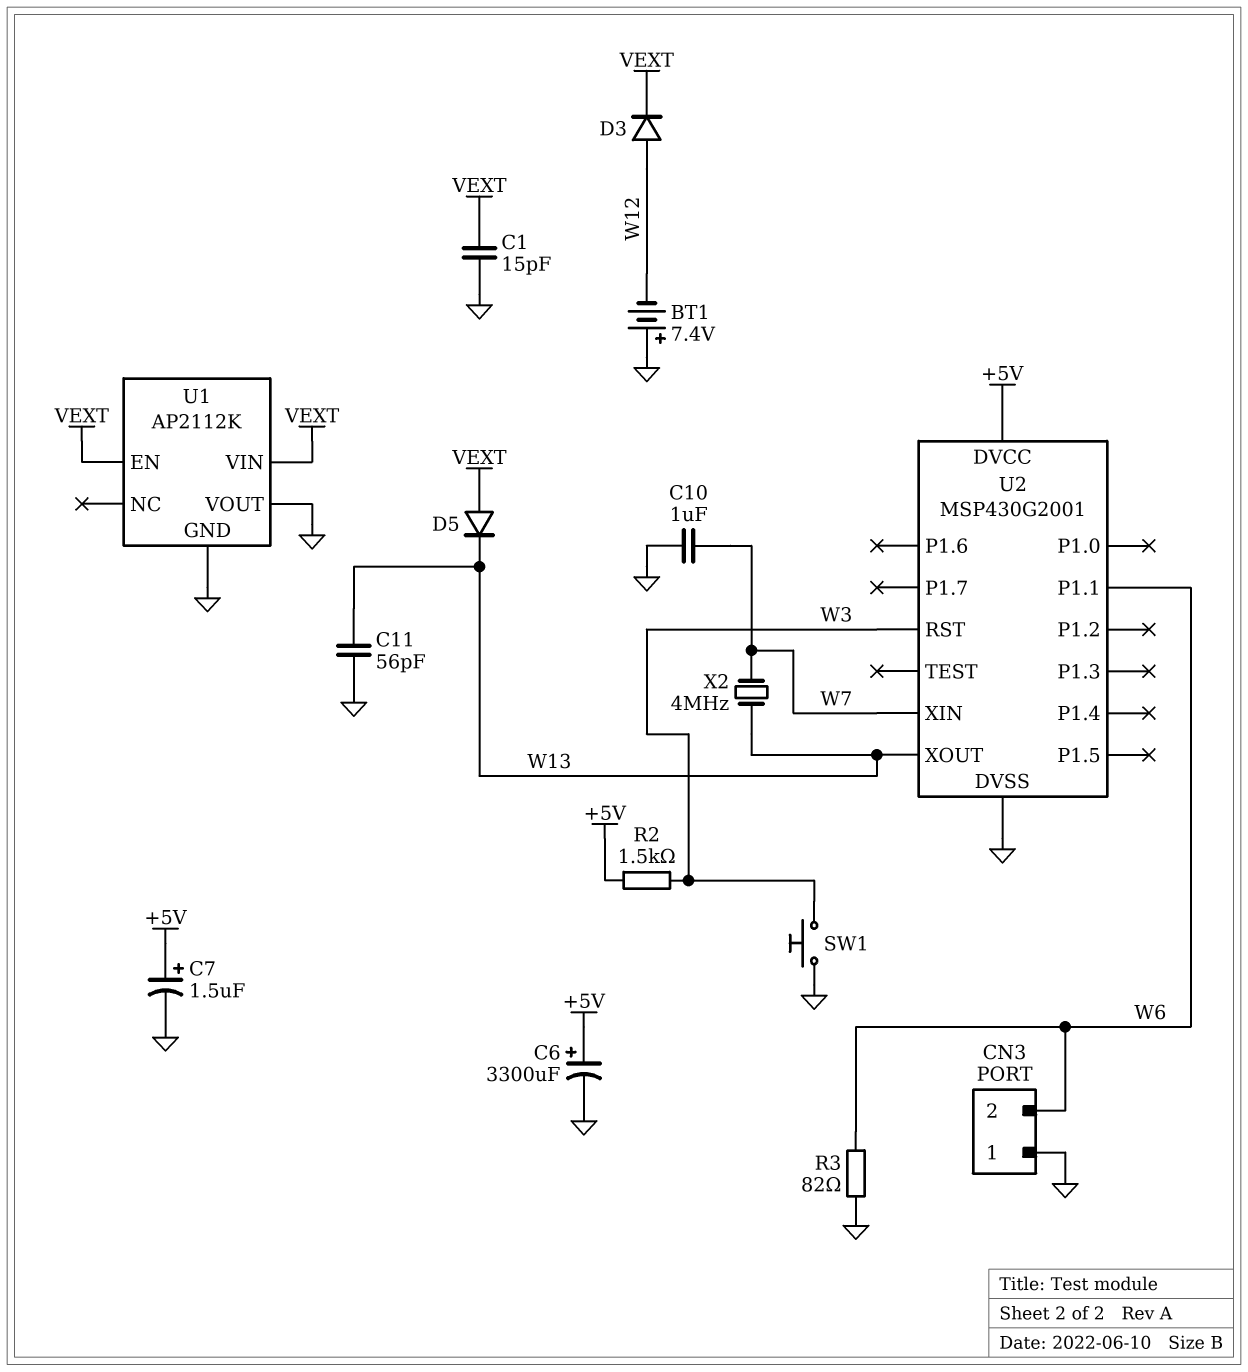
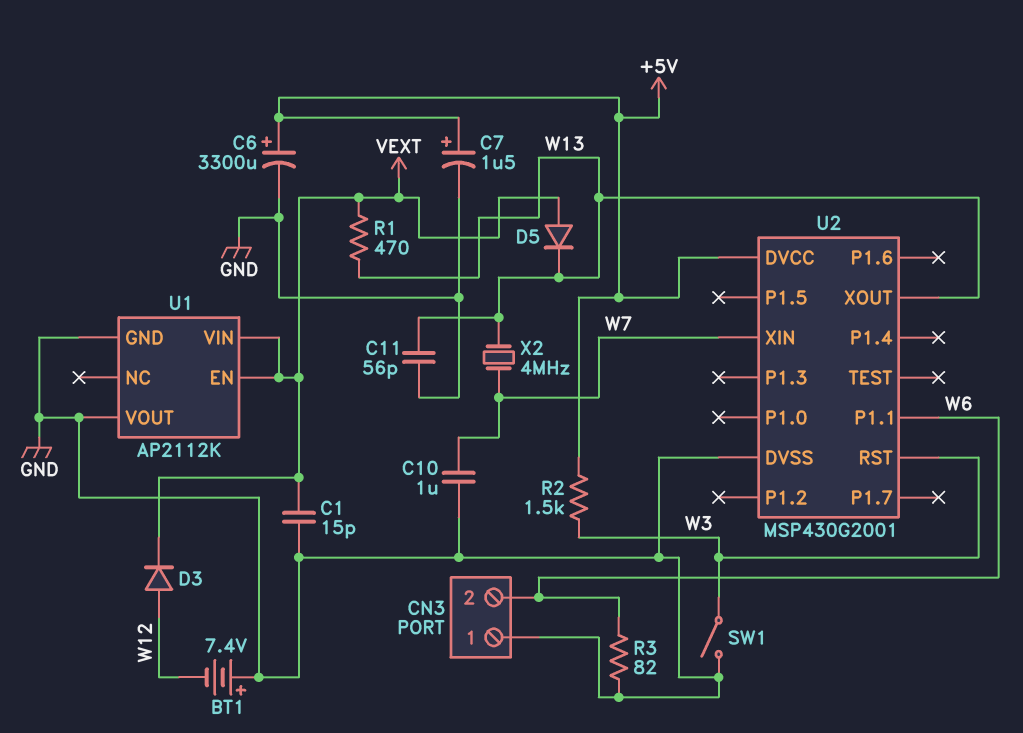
R1: none -> 470 (VEXT, W13)
SW1: button (GND, W3) -> switch (GND, W3)

